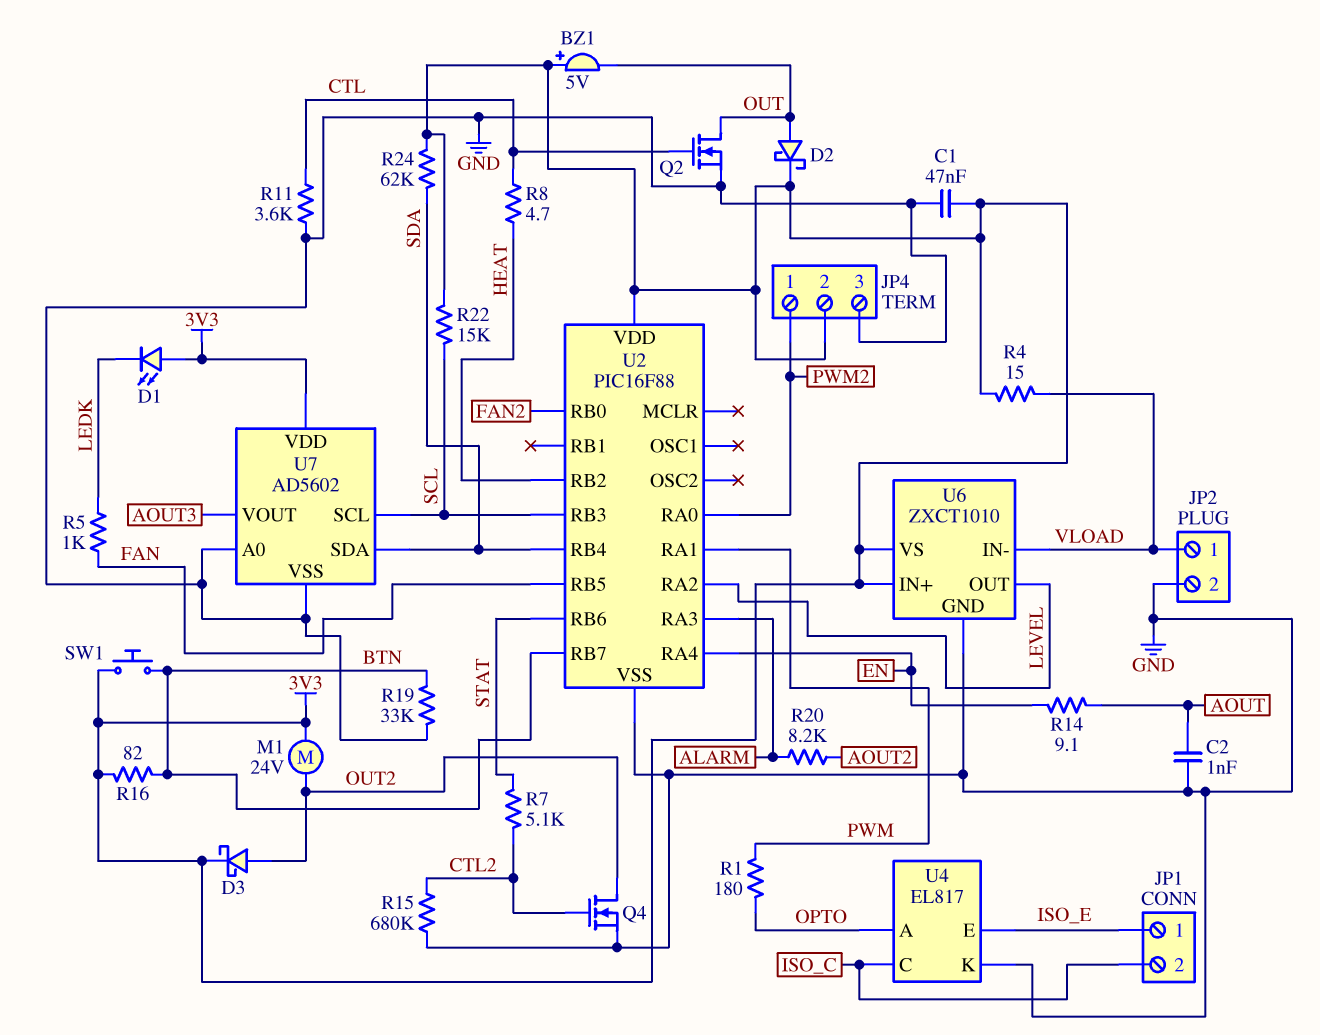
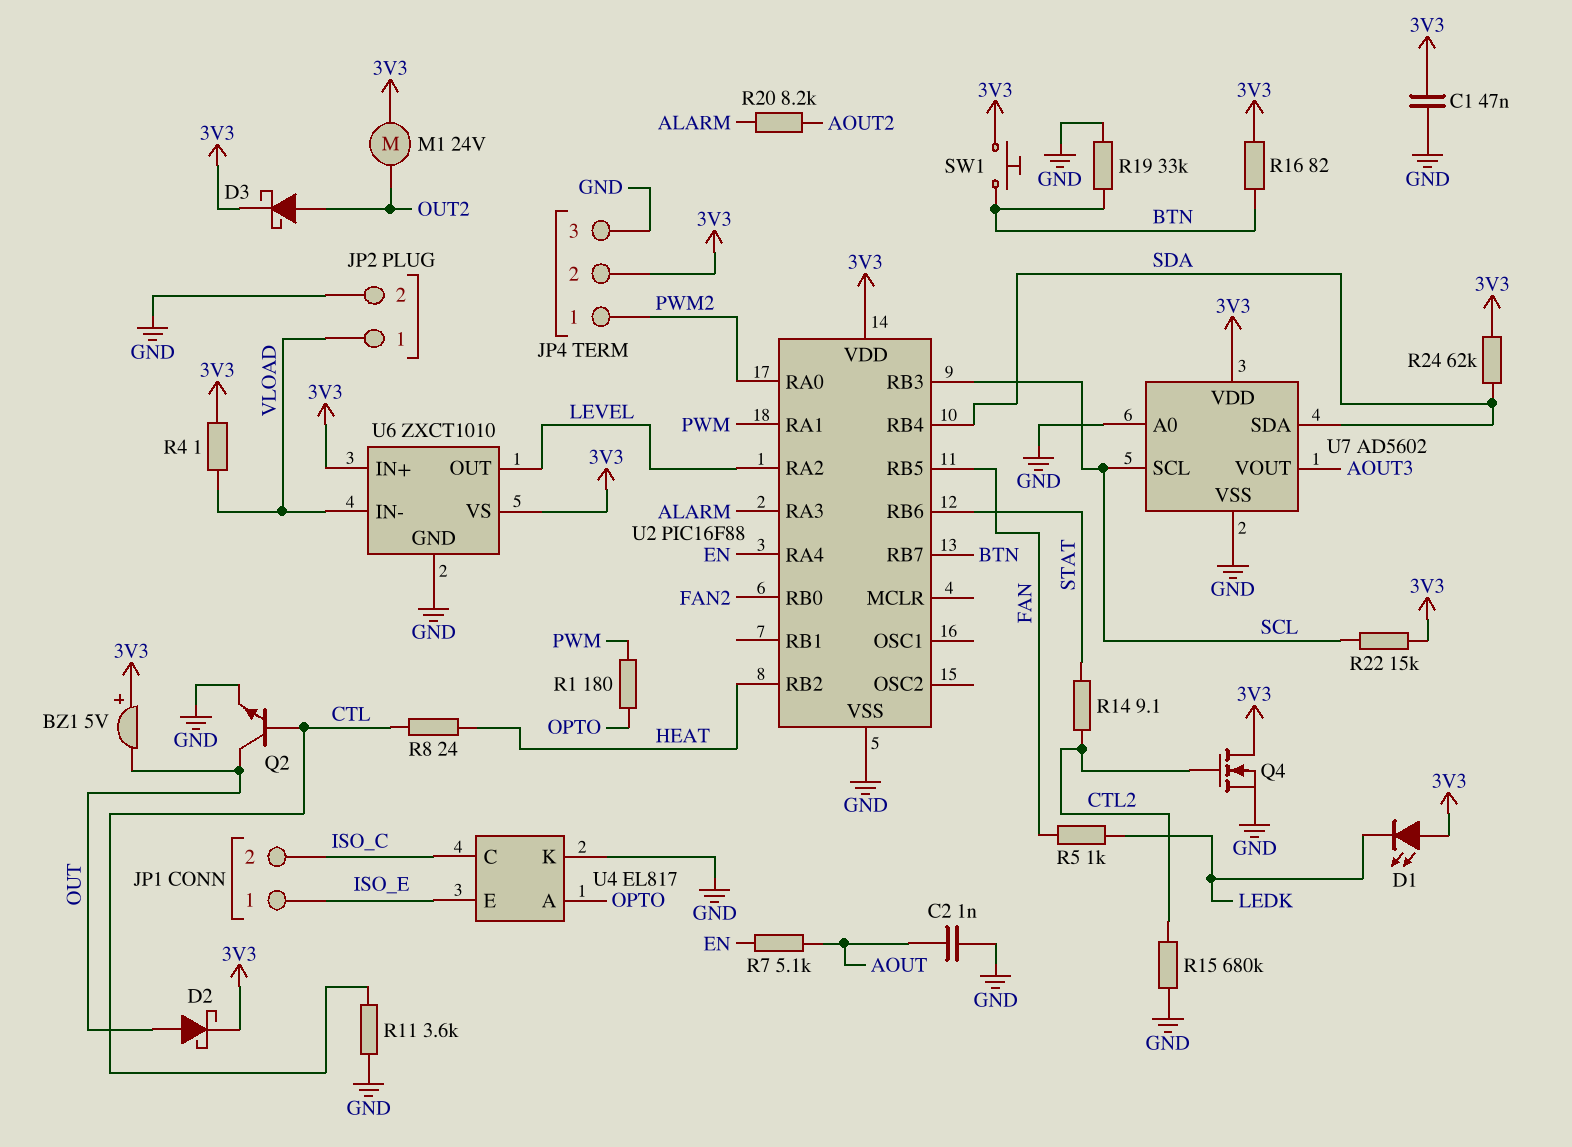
Q2: NMOS (G CTL, D OUT, S GND) -> NPN (B CTL, C OUT, E GND)
Q4: NMOS (G CTL2, D OUT2, S GND) -> NMOS (G CTL2, D 3V3, S GND)
R4: 15 (3V3, VLOAD) -> 1 (3V3, VLOAD)
R7: 5.1k (CTL2, STAT) -> 5.1k (AOUT, EN)
R8: 4.7 (CTL, HEAT) -> 24 (CTL, HEAT)
R14: 9.1 (AOUT, EN) -> 9.1 (CTL2, STAT)

